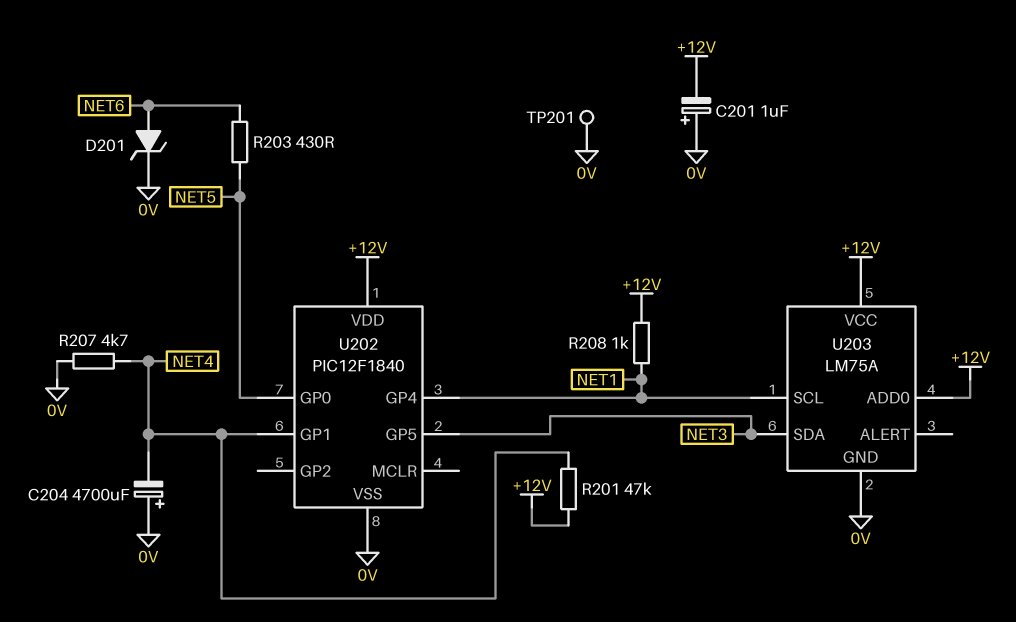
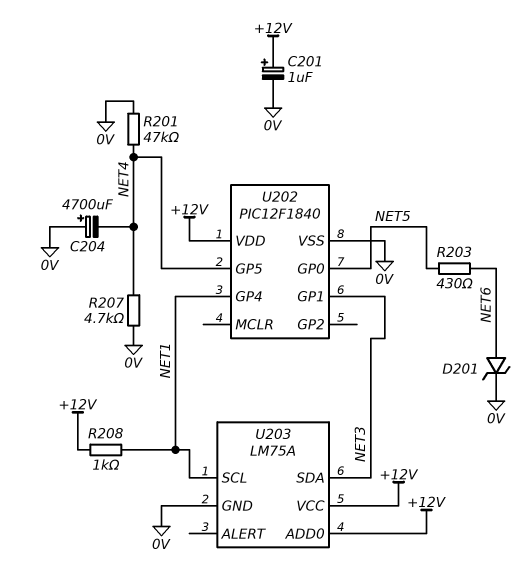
C201: 1uF (plus 0V, minus +12V) -> 1uF (plus +12V, minus 0V)
R201: 47k (+12V, NET4) -> 47k (0V, NET4)
TP201: test point (0V) -> none
U202 pin GP1: NET4 -> NET3
U202 pin GP5: NET3 -> NET4

